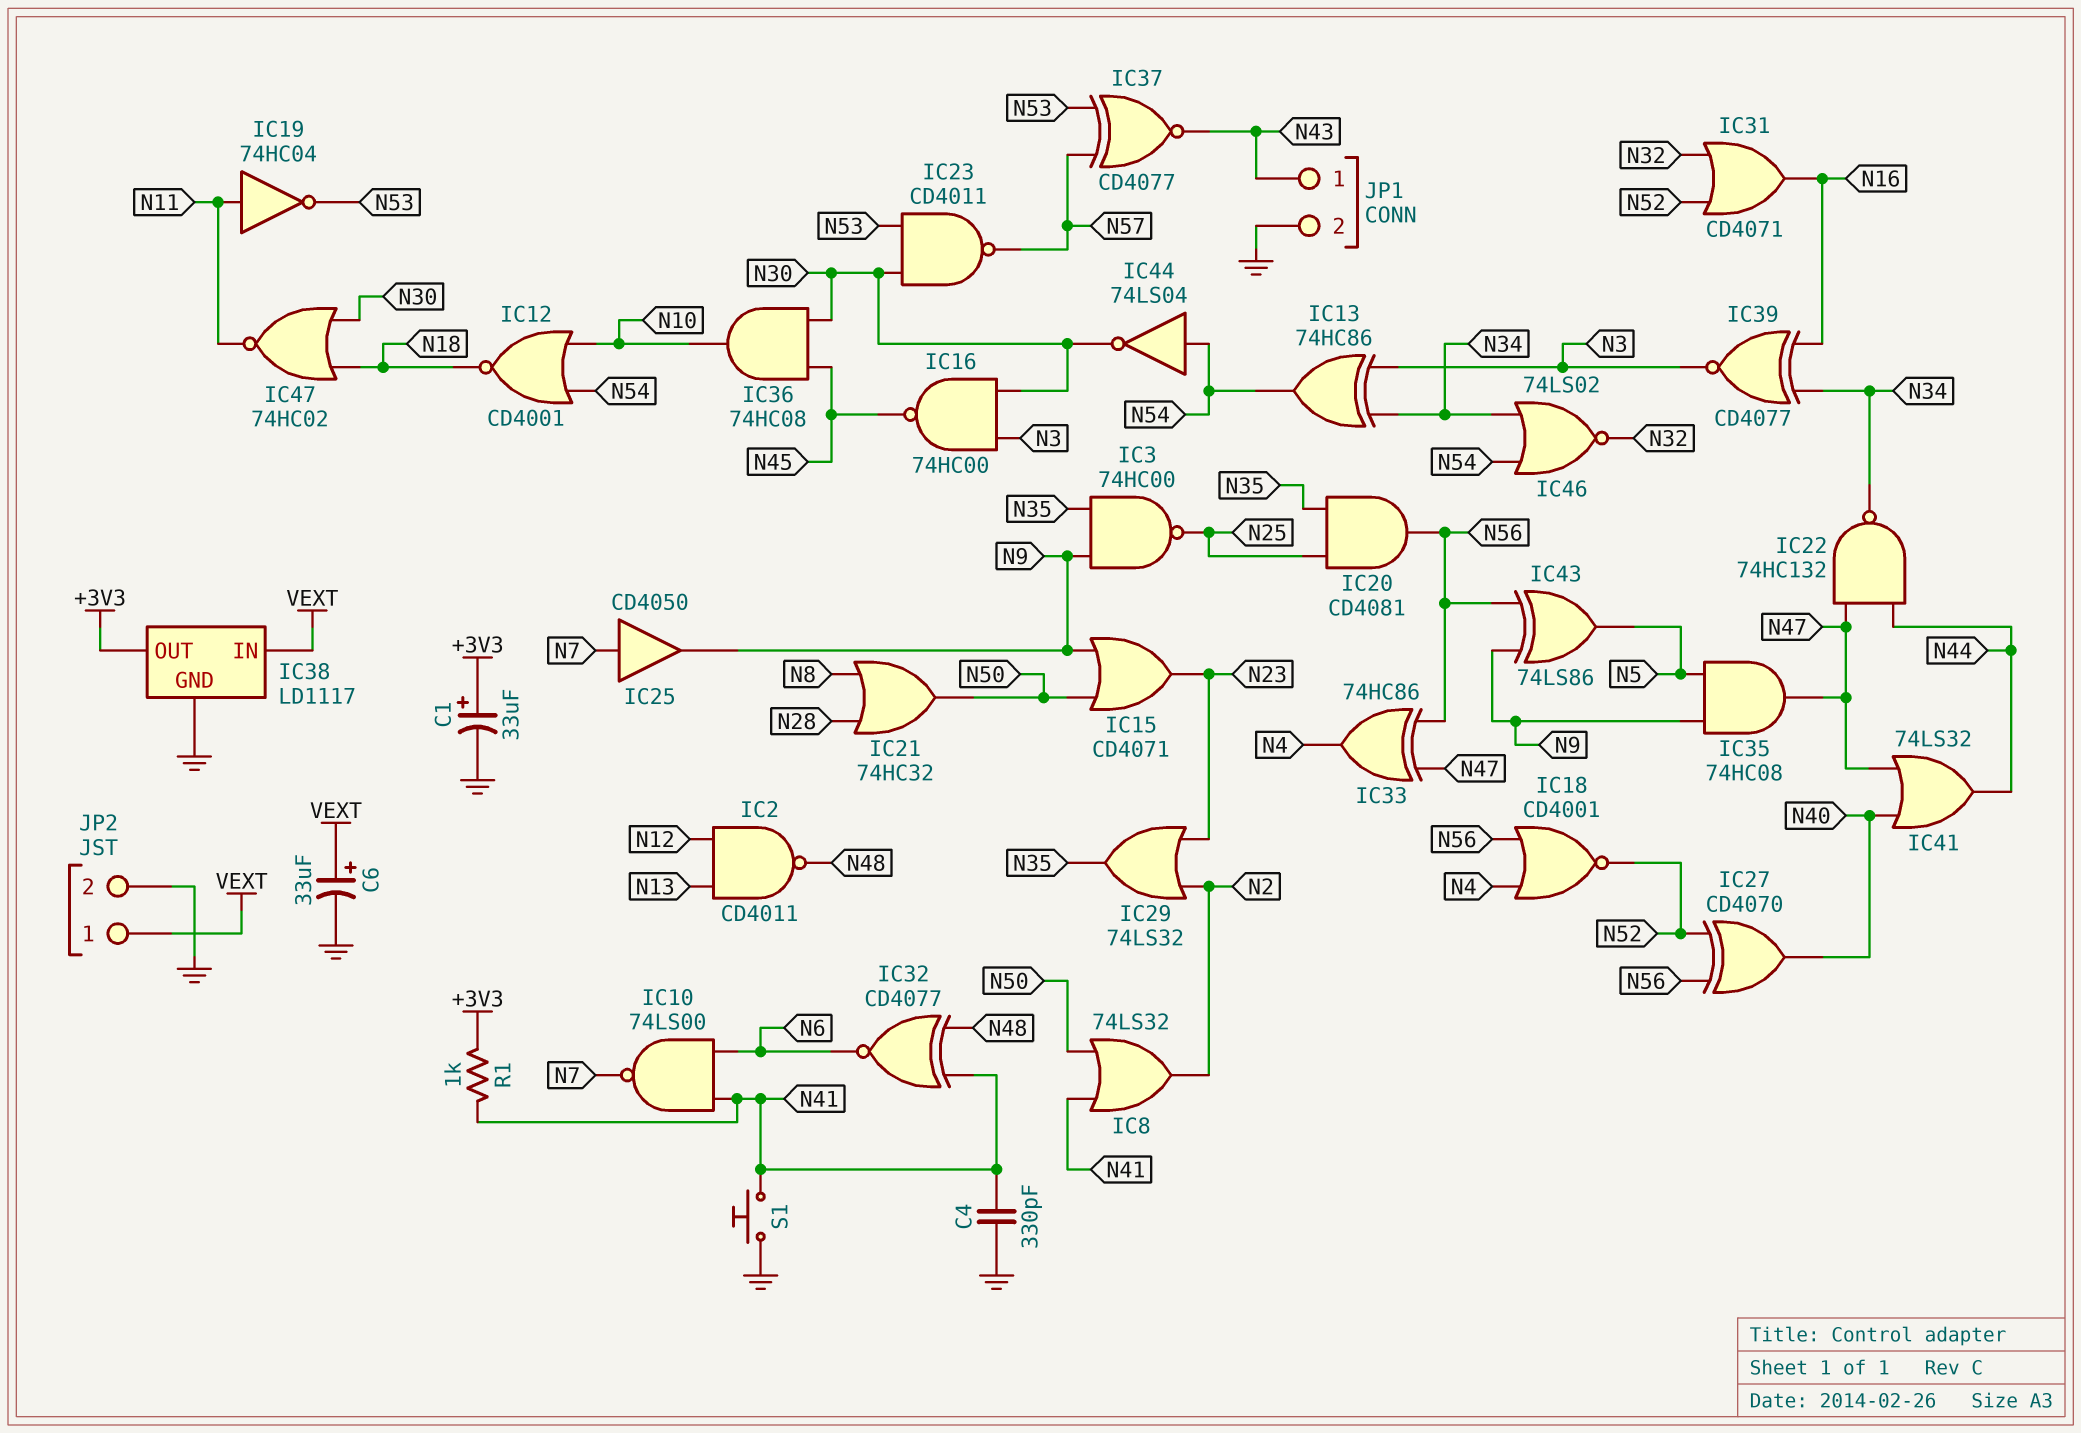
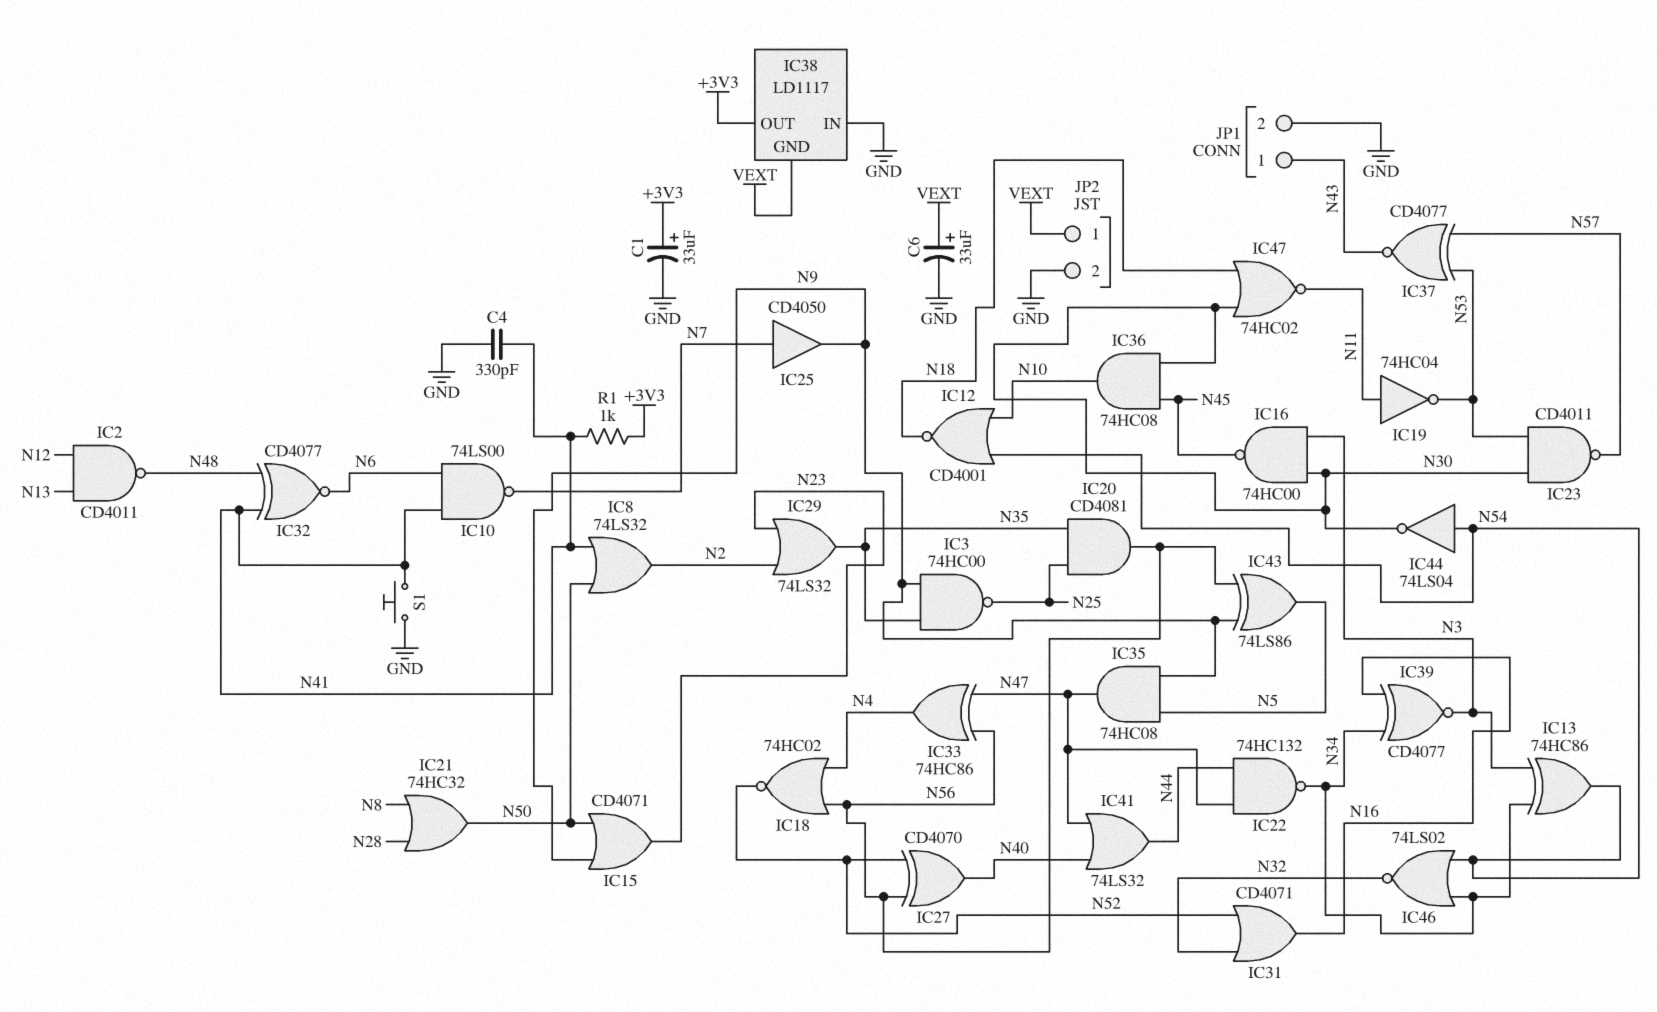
IC18: NOR CD4001 (in N4, in N56, out N52) -> NOR 74HC02 (in N4, in N56, out N52)
IC38 pin GND: GND -> VEXT
IC38 pin IN: VEXT -> GND

